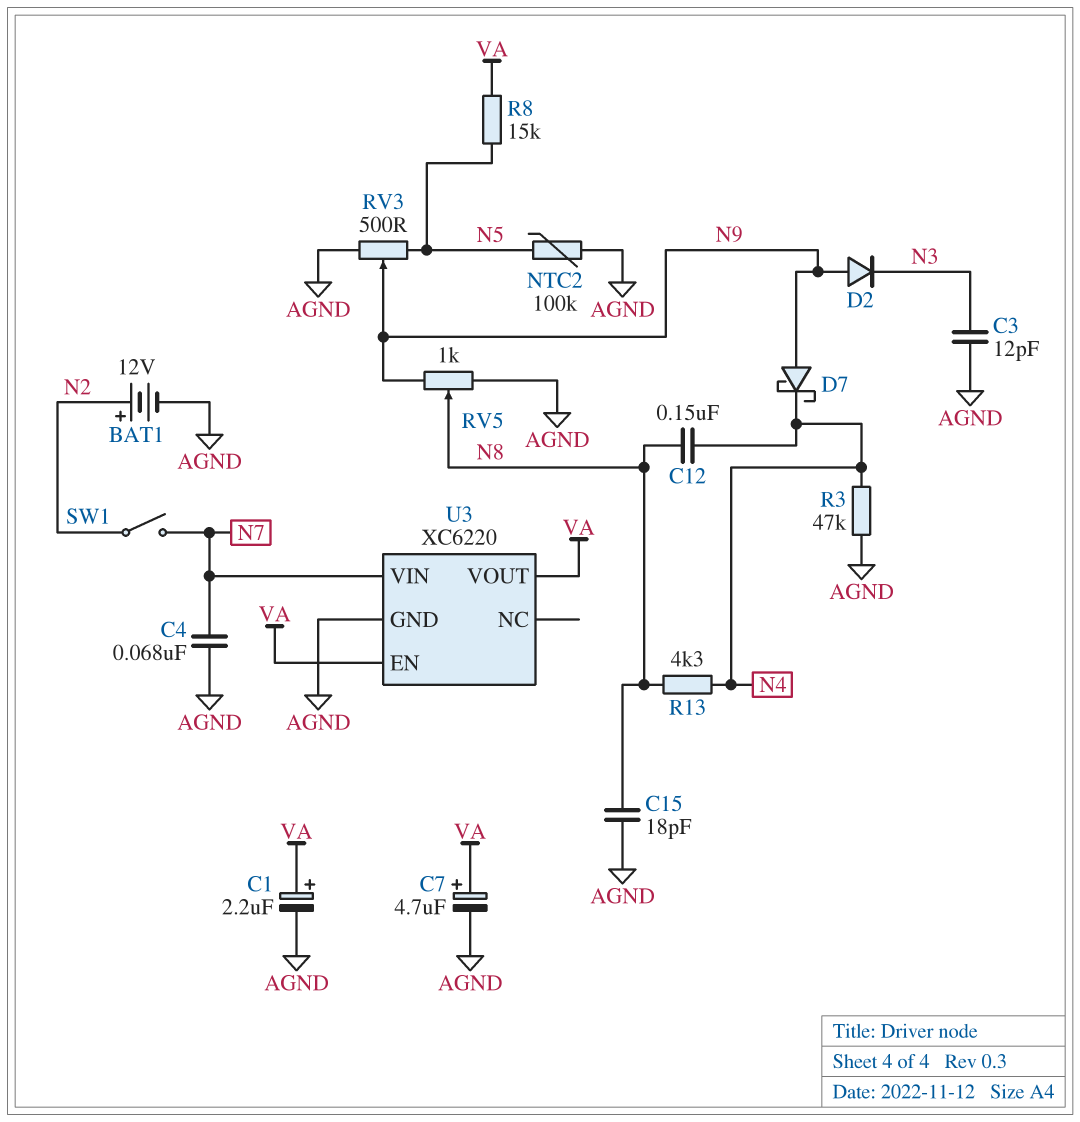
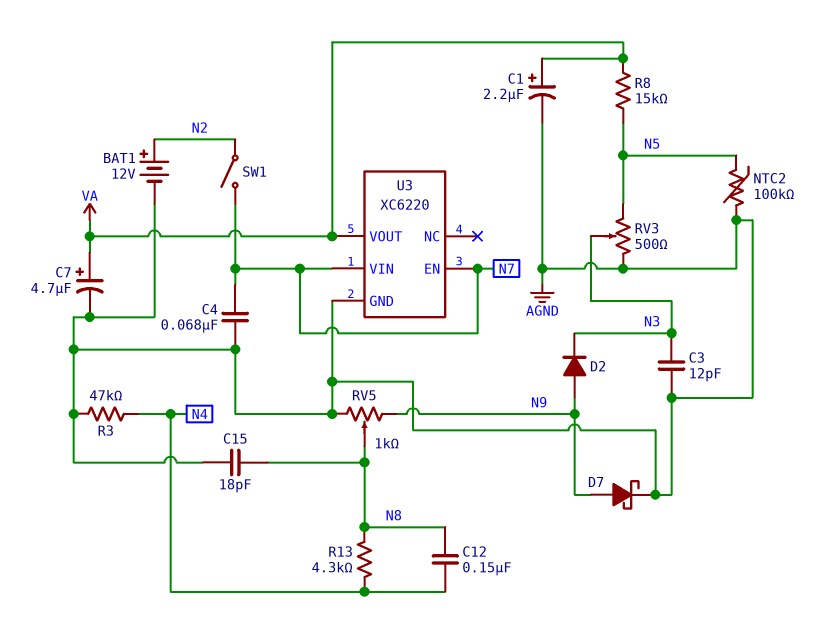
D7: schottky (A N9, K N4) -> schottky (A N9, K AGND)
RV3: 500 (AGND, N5, wiper N9) -> 500 (AGND, N5, wiper N3)
U3 pin EN: VA -> N7

